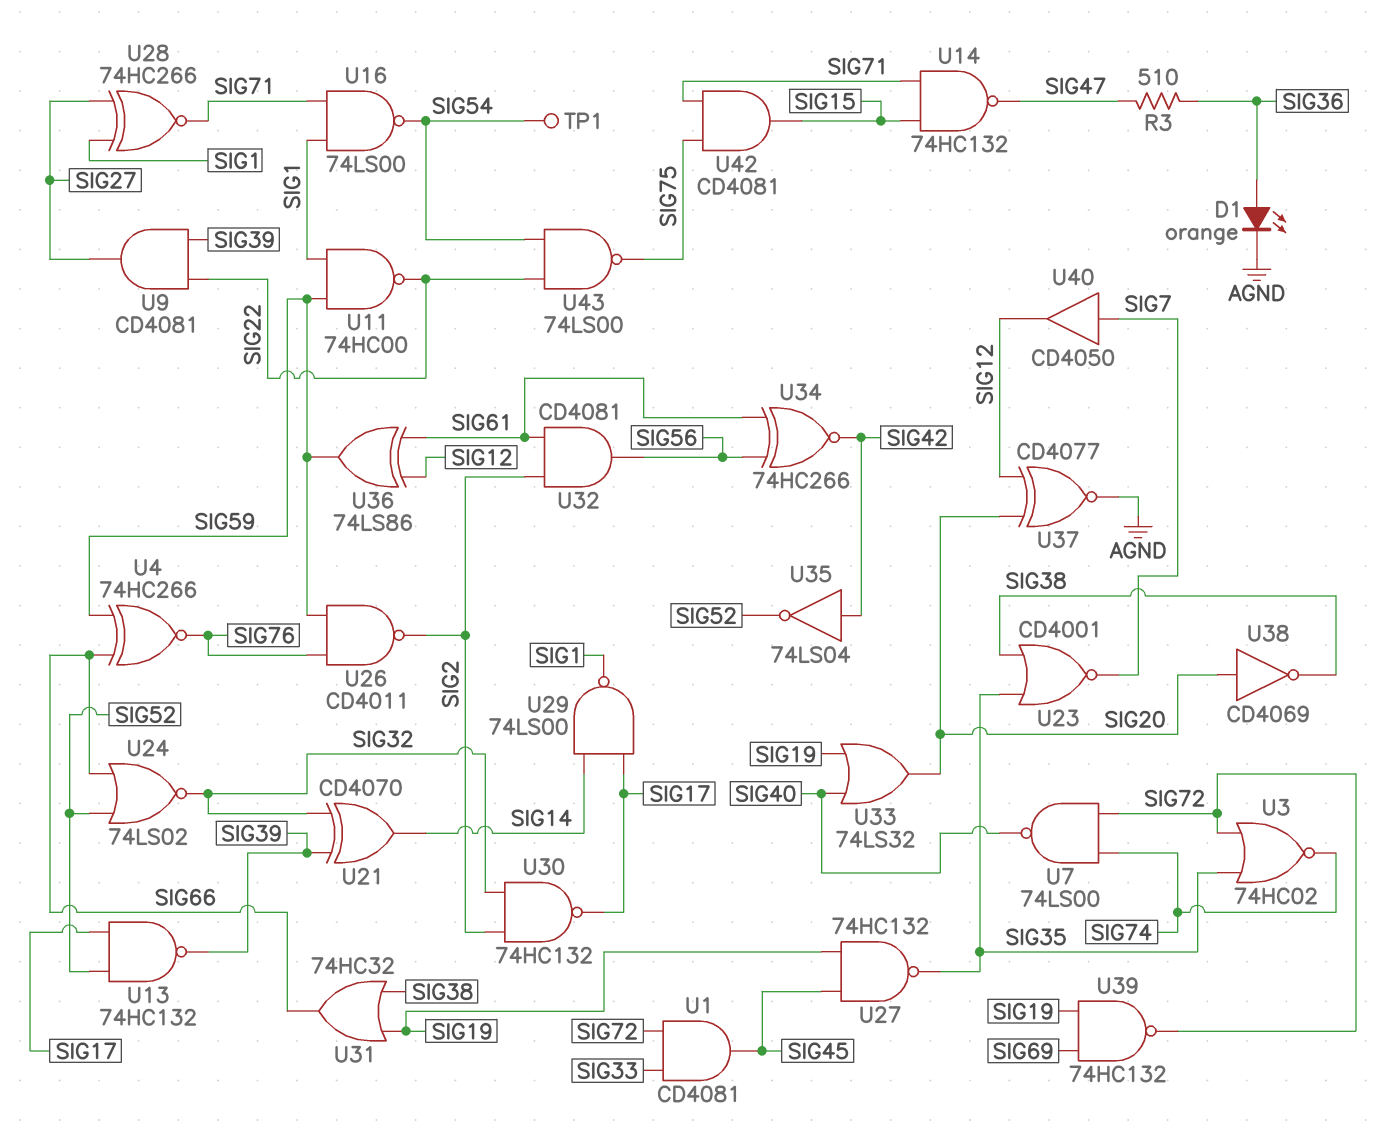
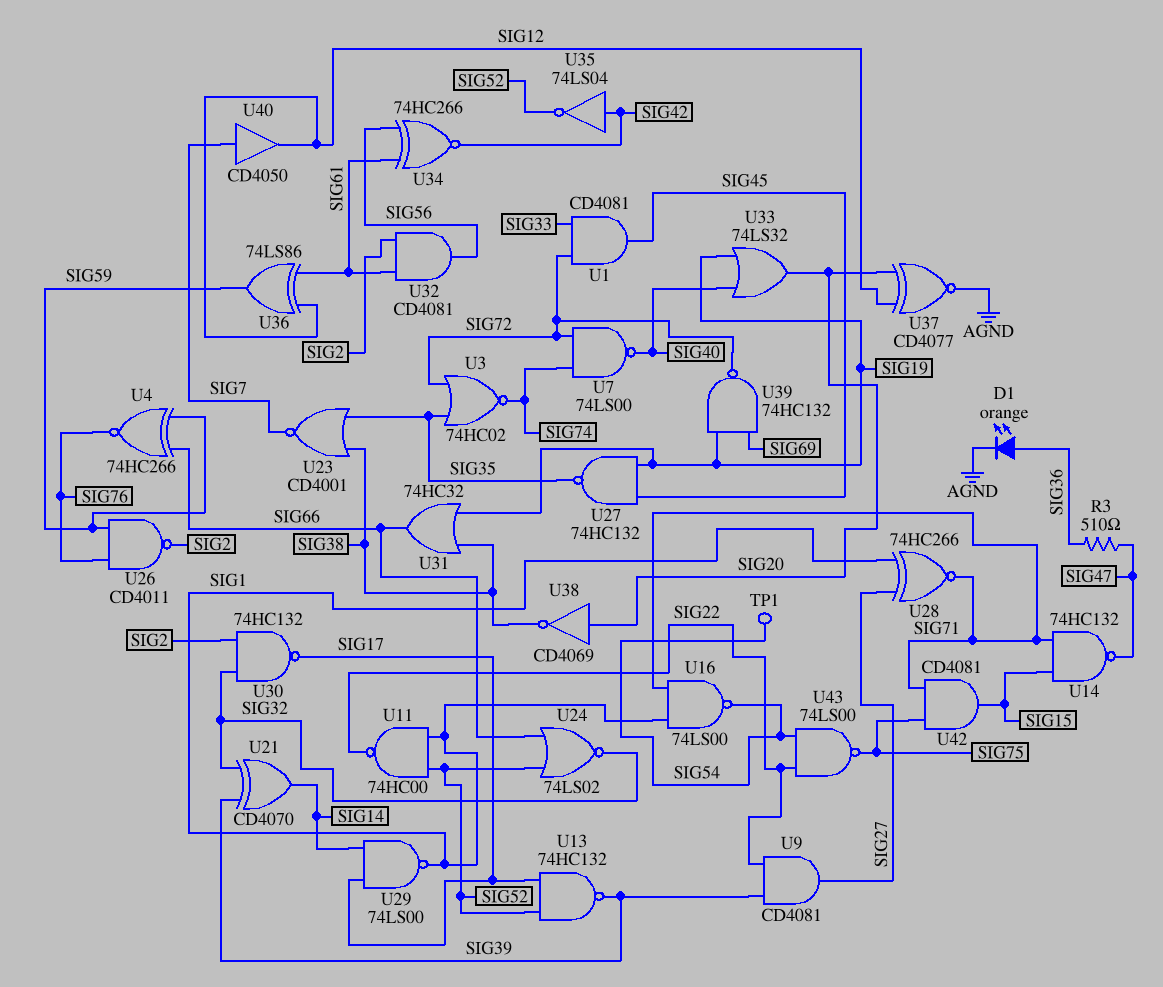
U11: NAND 74HC00 (in SIG1, in SIG59, out SIG22) -> NAND 74HC00 (in SIG1, in SIG52, out SIG22)

